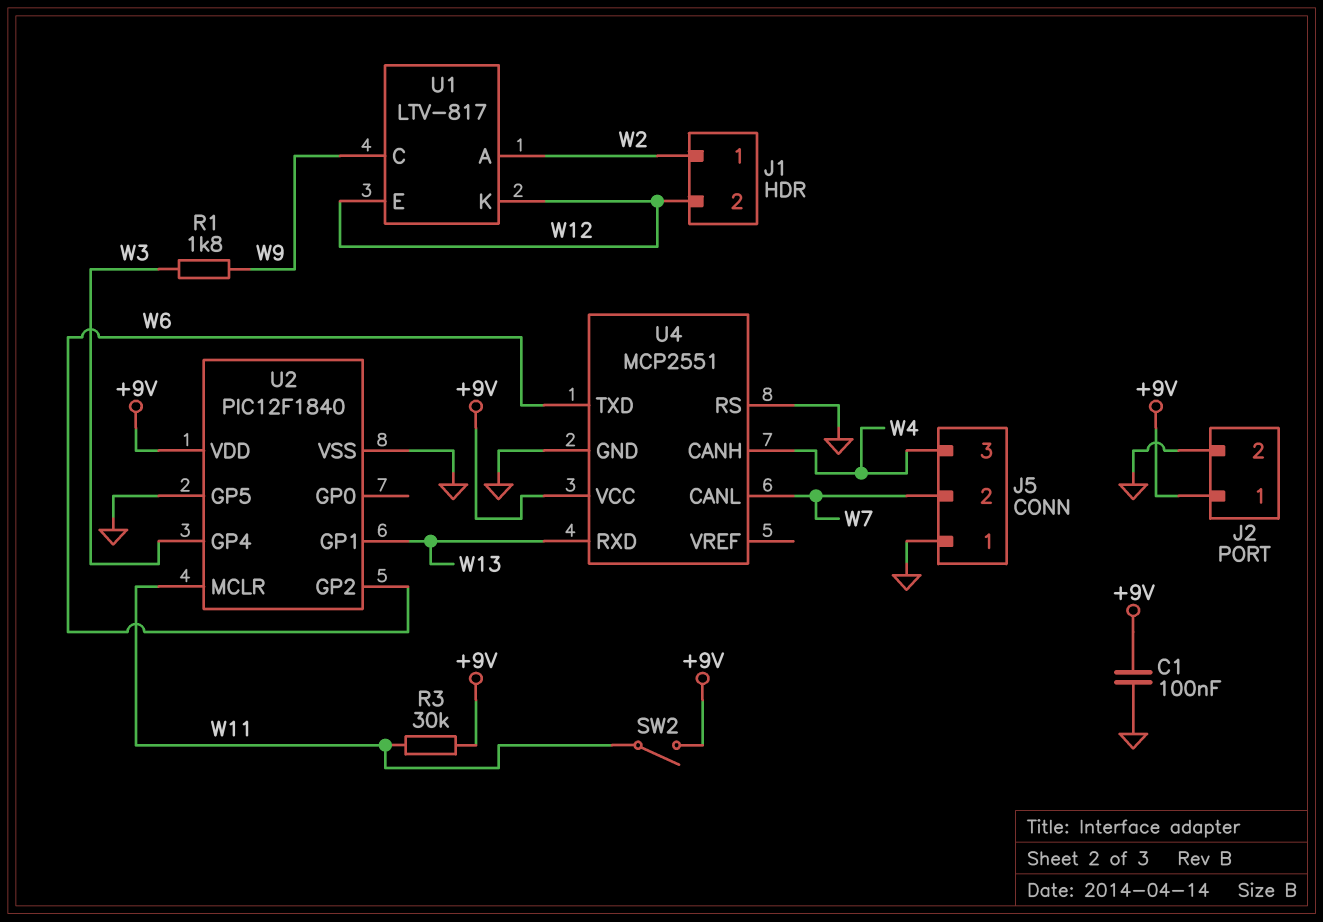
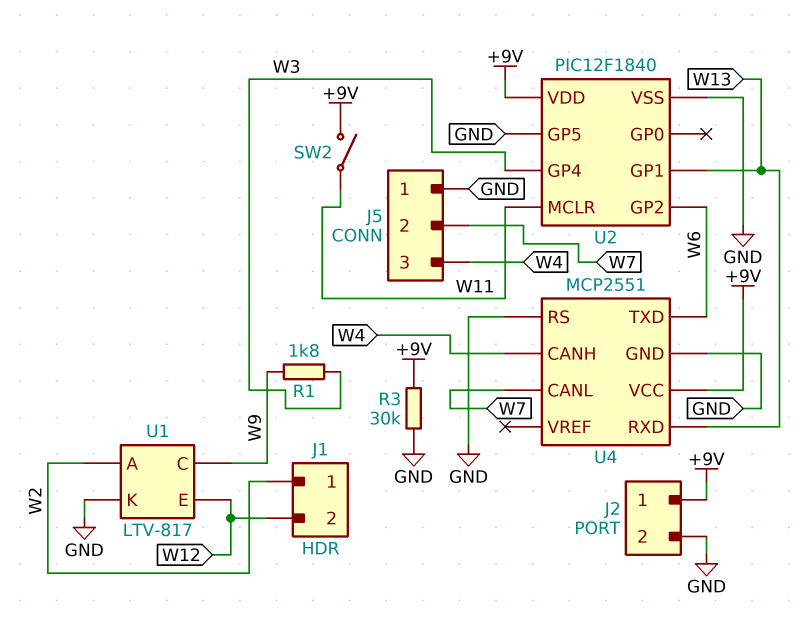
C1: 100nF (+9V, GND) -> none
R3: 30k (+9V, W11) -> 30k (+9V, GND)
U1 pin K: W12 -> GND

